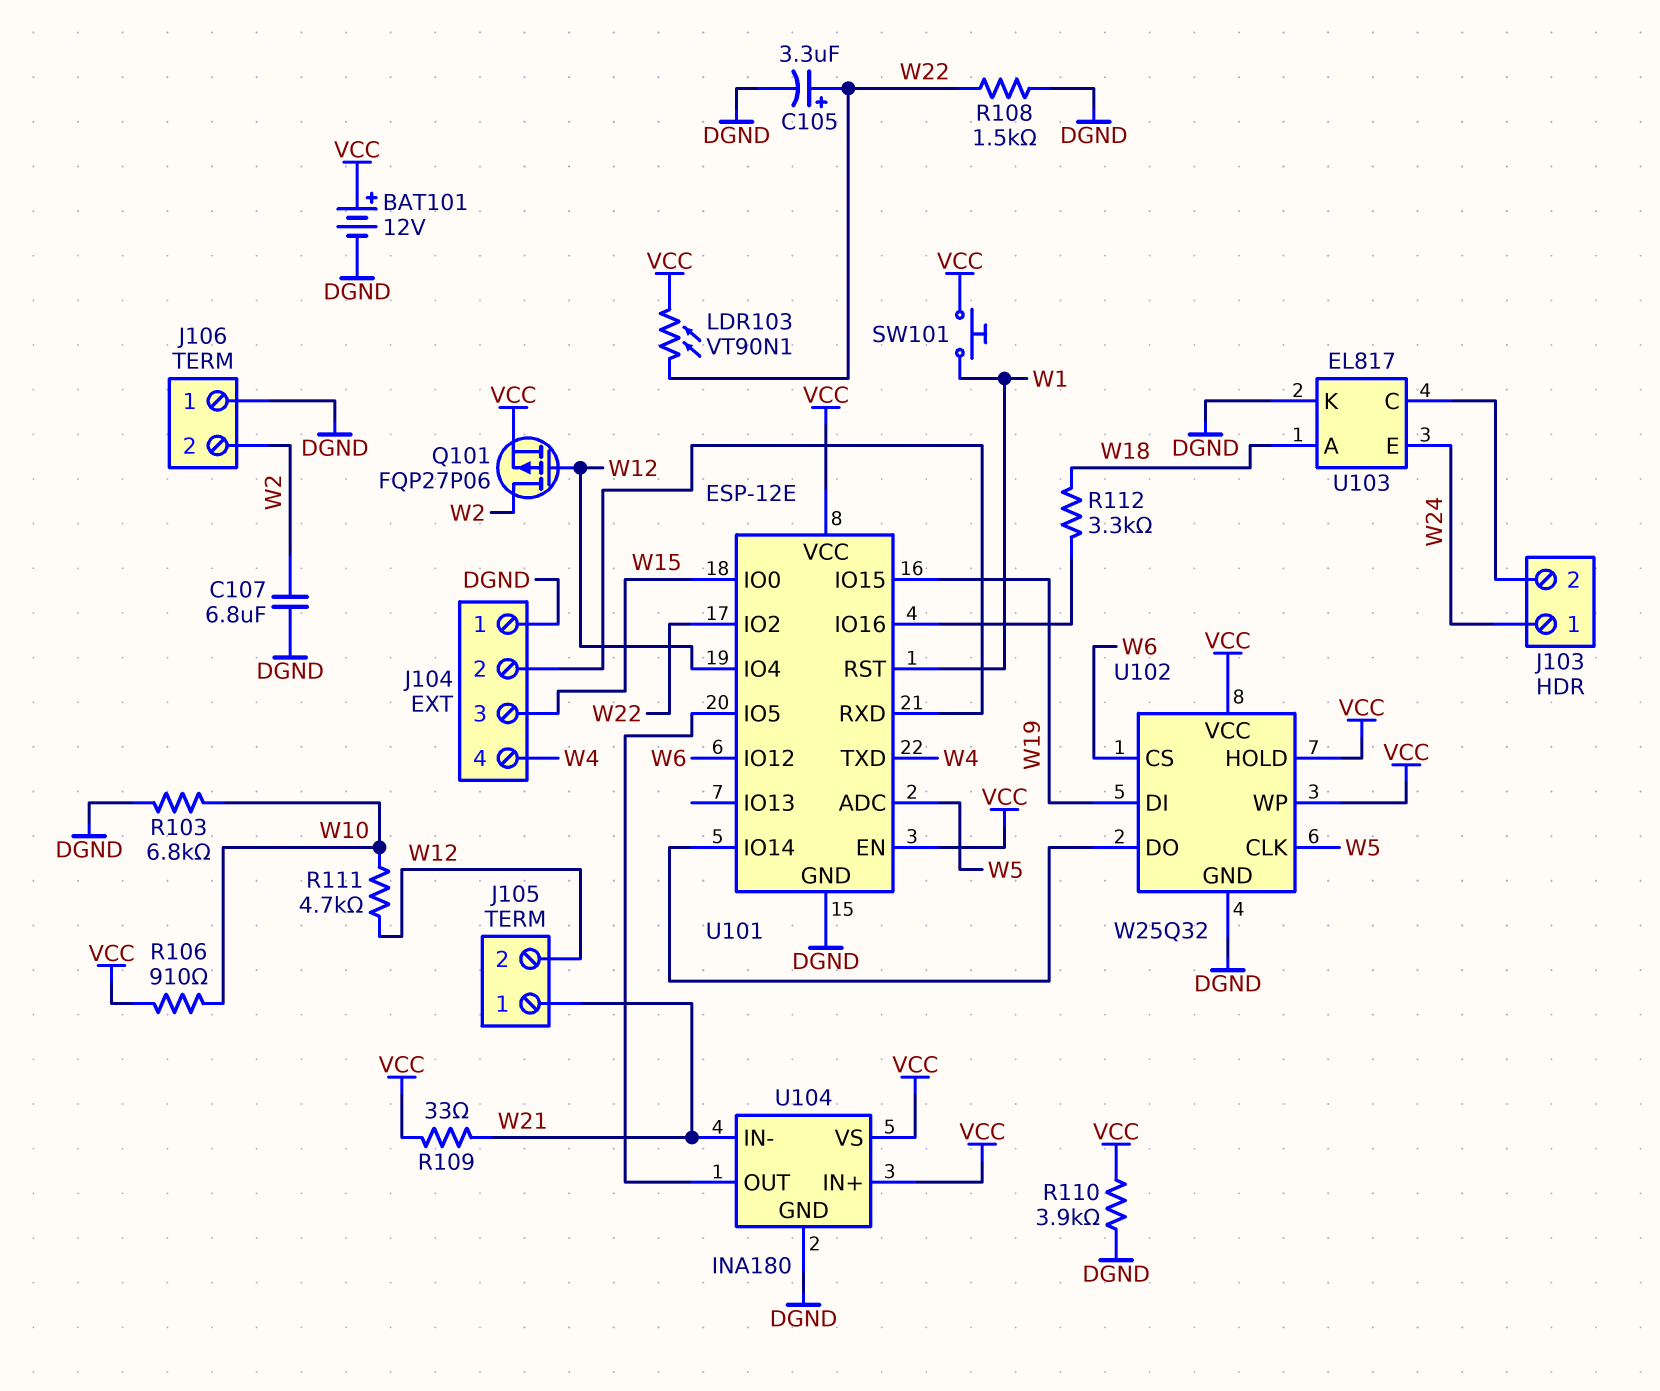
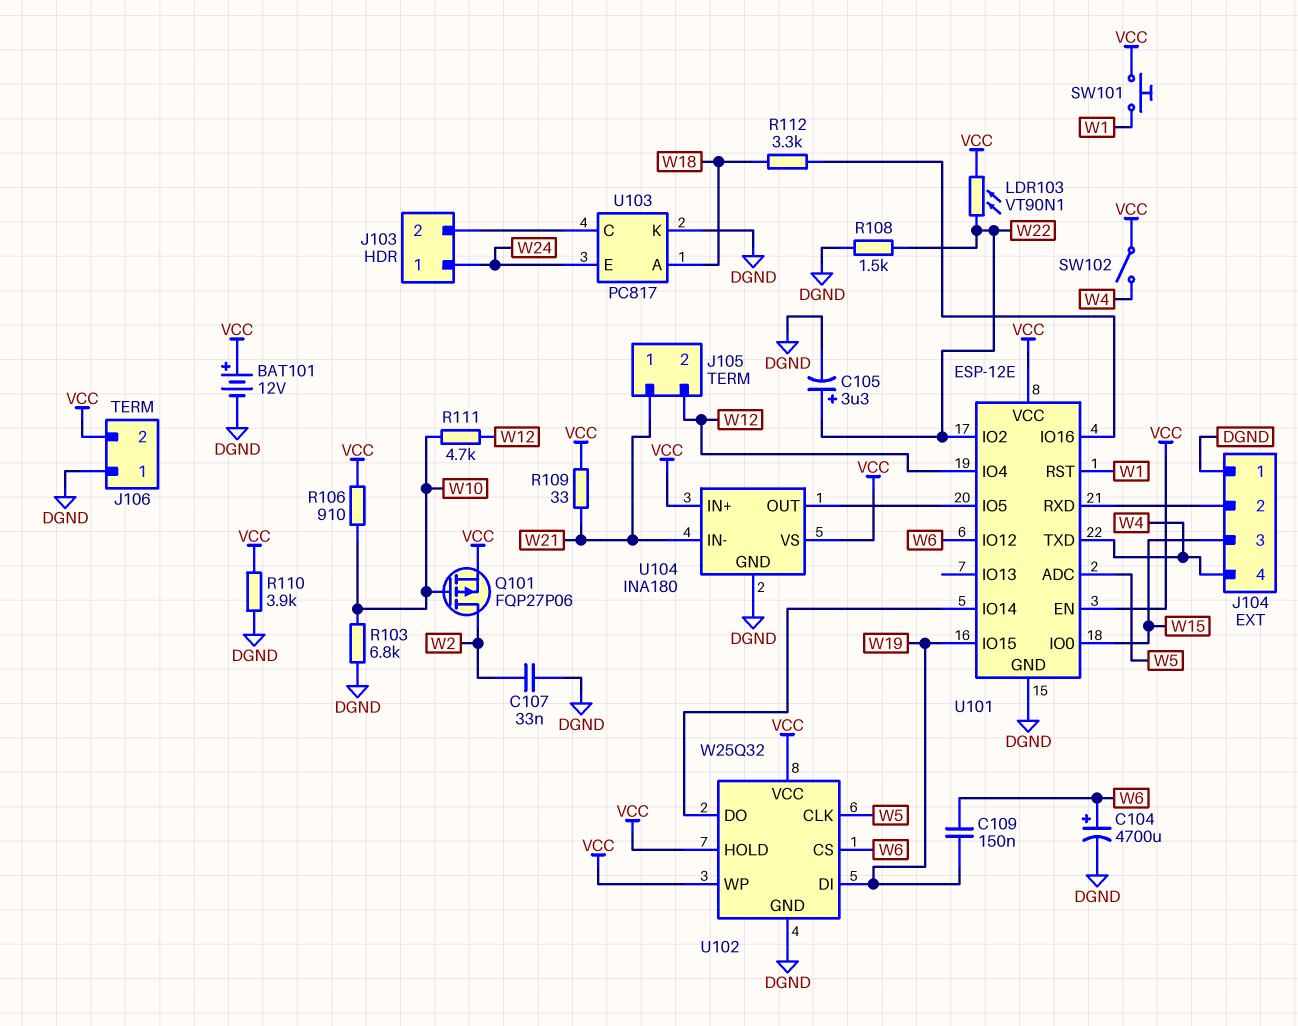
C104: none -> 4700uF (plus W6, minus DGND)
C107: 6.8uF (DGND, W2) -> 33nF (DGND, W2)
C109: none -> 150nF (W6, W19)
J106 pin 2: W2 -> VCC
Q101: PMOS FQP27P06 (G W12, D W2, S VCC) -> PMOS FQP27P06 (G W10, D W2, S VCC)
SW102: none -> switch (VCC, W4)
U103: EL817 -> PC817

